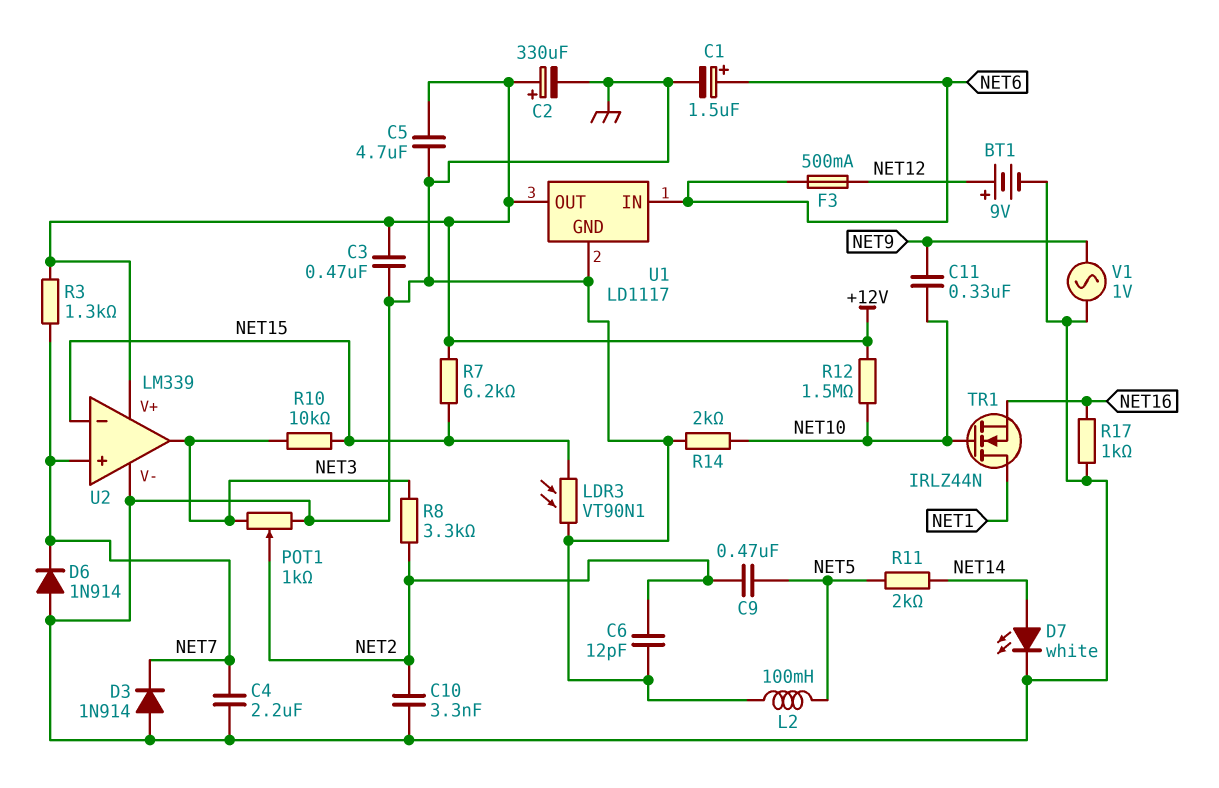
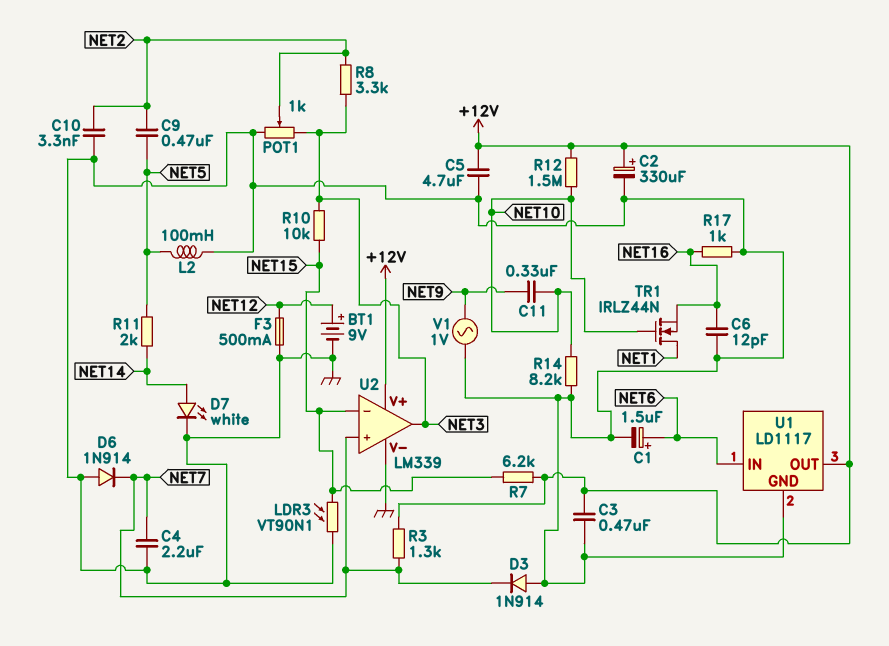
C6: 12pF (GND, NET2) -> 12pF (GND, NET16)
F3: 500mA (NET6, NET12) -> 500mA (GND, NET12)
R14: 2k (GND, NET10) -> 8.2k (GND, NET10)

